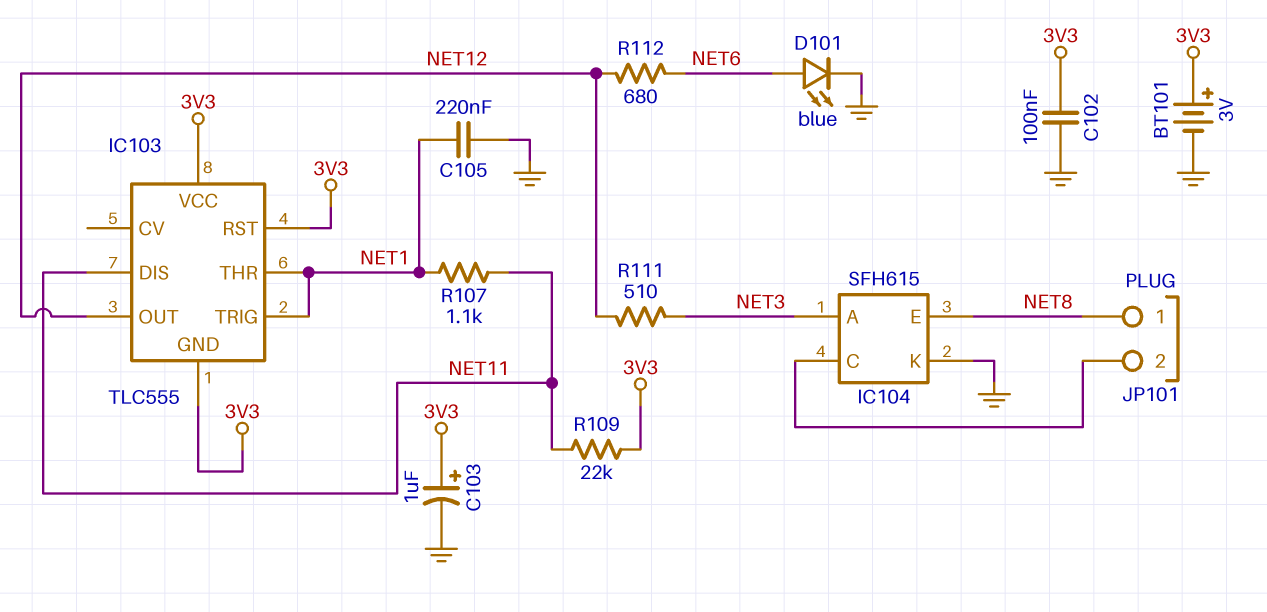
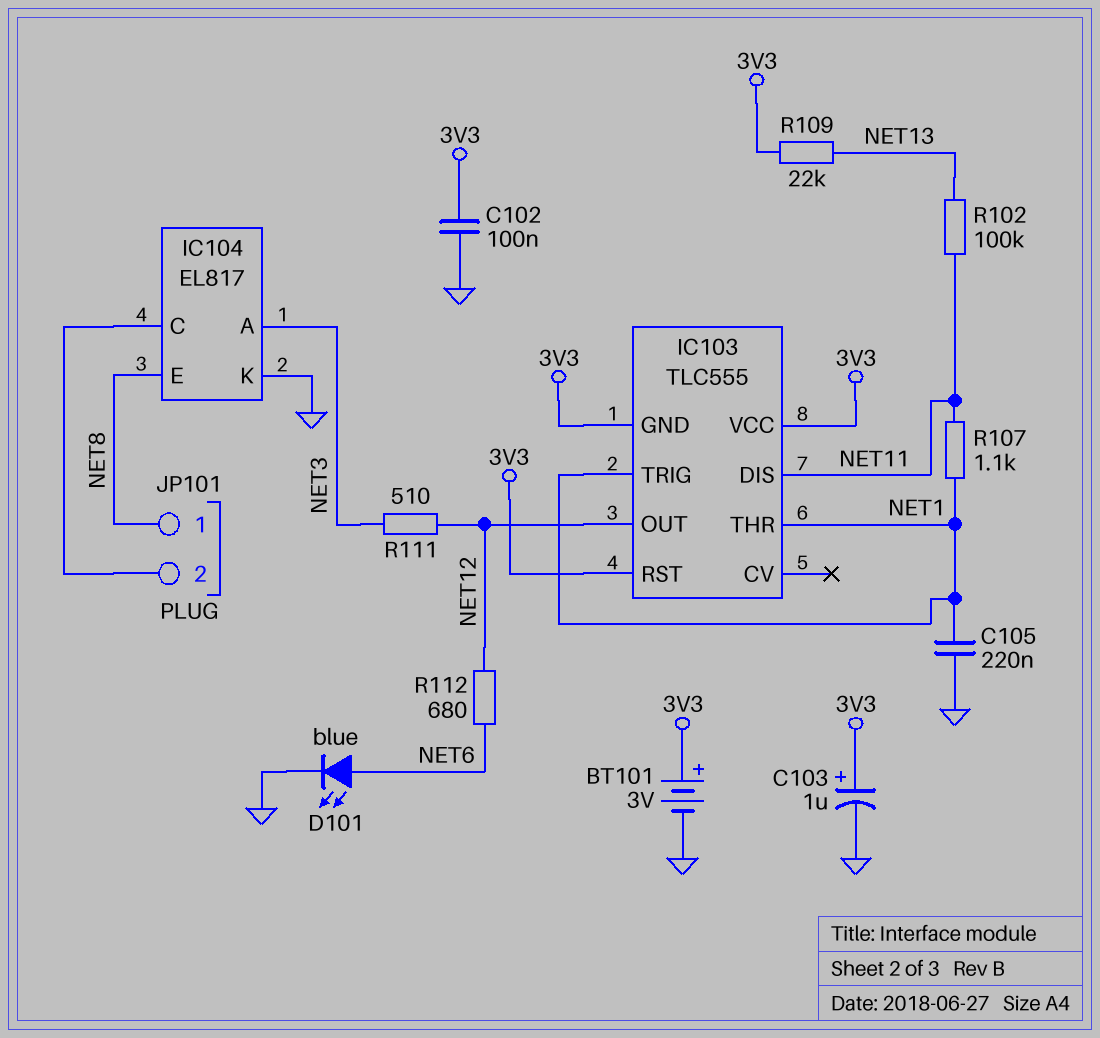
IC104: SFH615 -> EL817
R102: none -> 100k (NET11, NET13)
R109: 22k (3V3, NET11) -> 22k (3V3, NET13)

